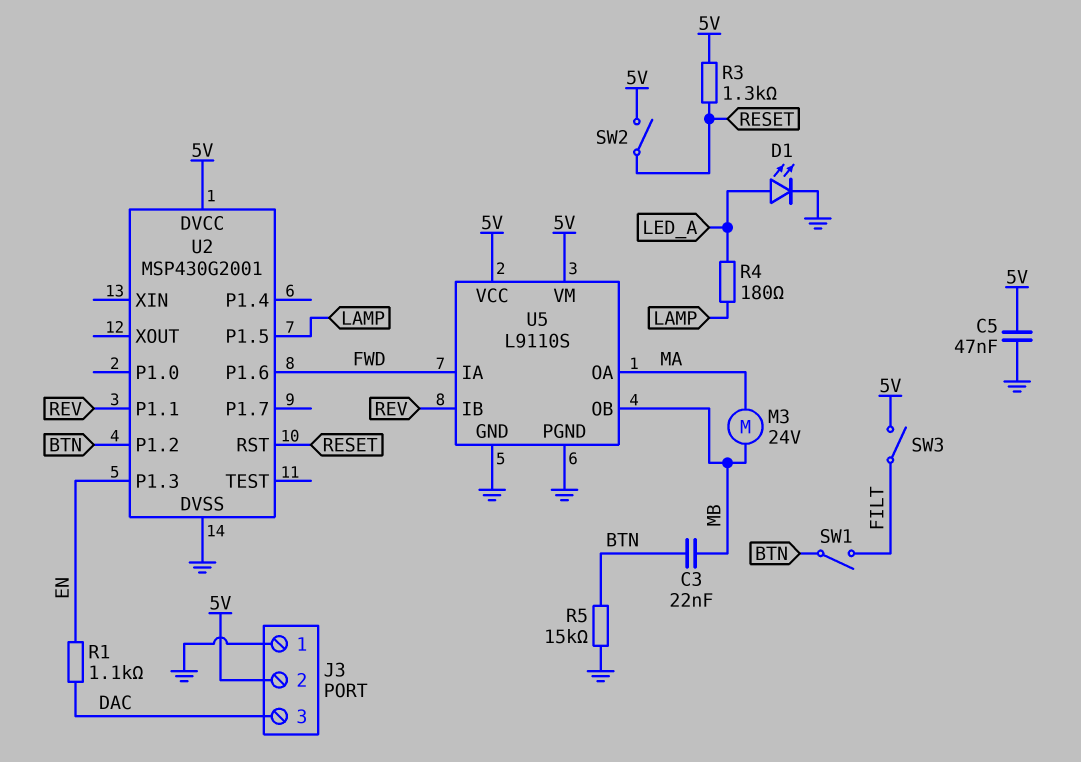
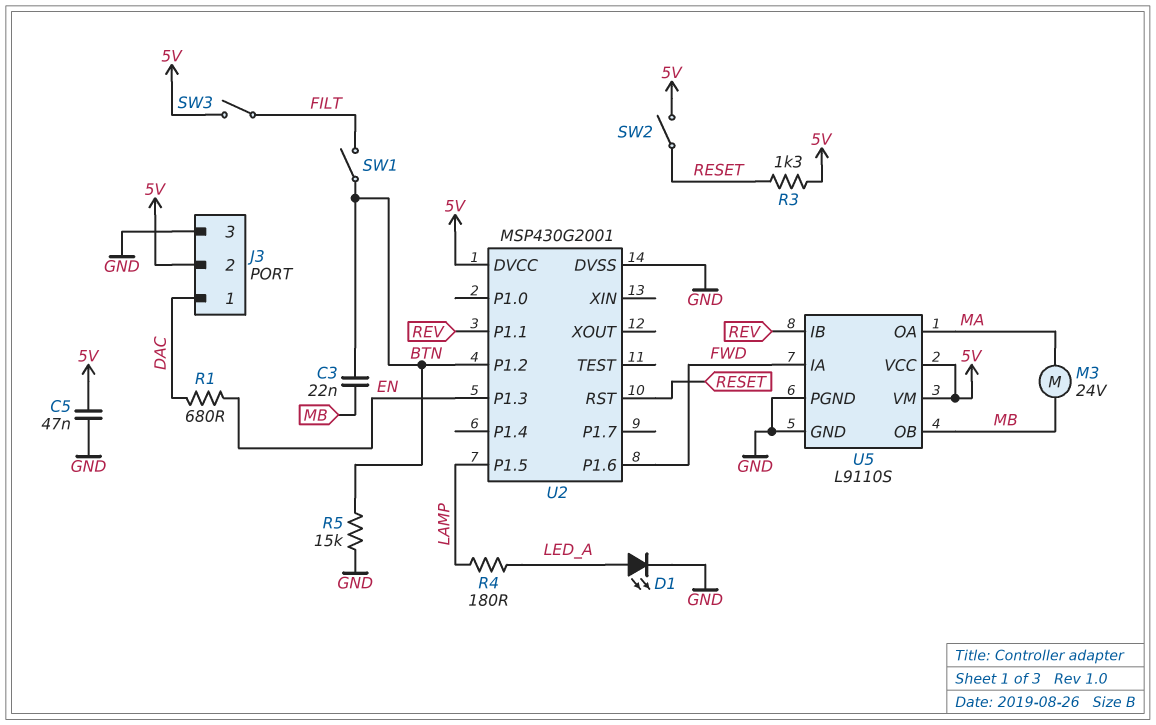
J3 pin 1: GND -> DAC
J3 pin 3: DAC -> GND
R1: 1.1k (DAC, EN) -> 680 (DAC, EN)

